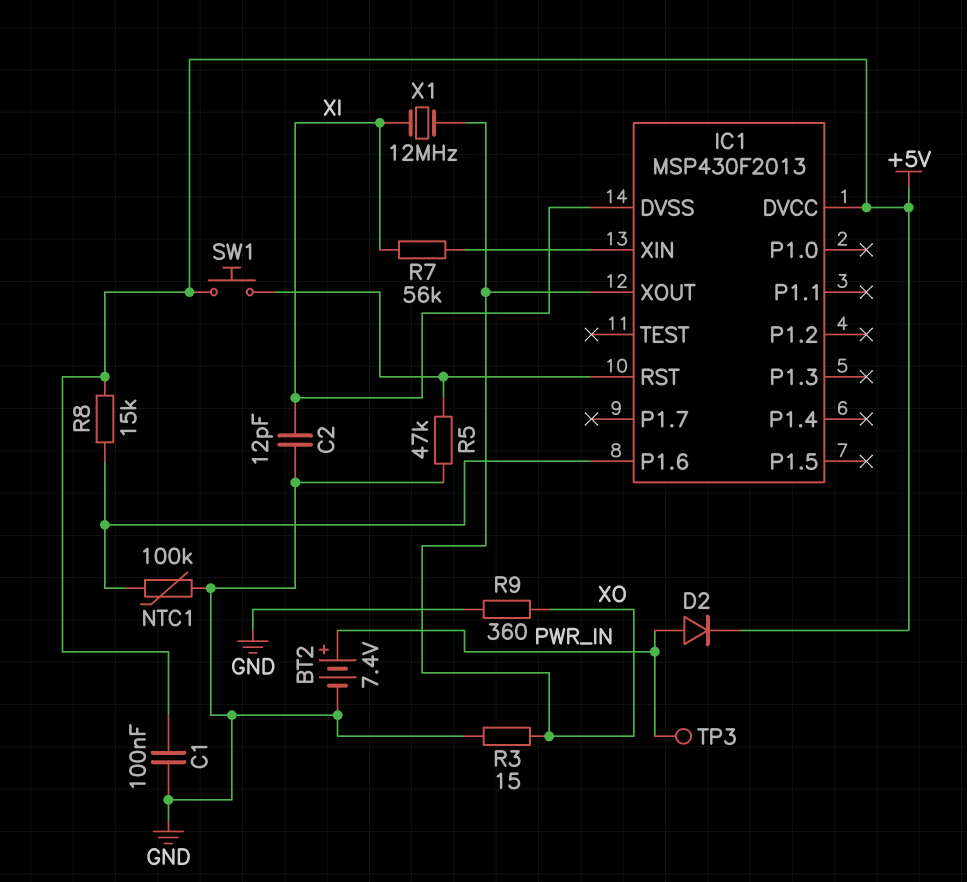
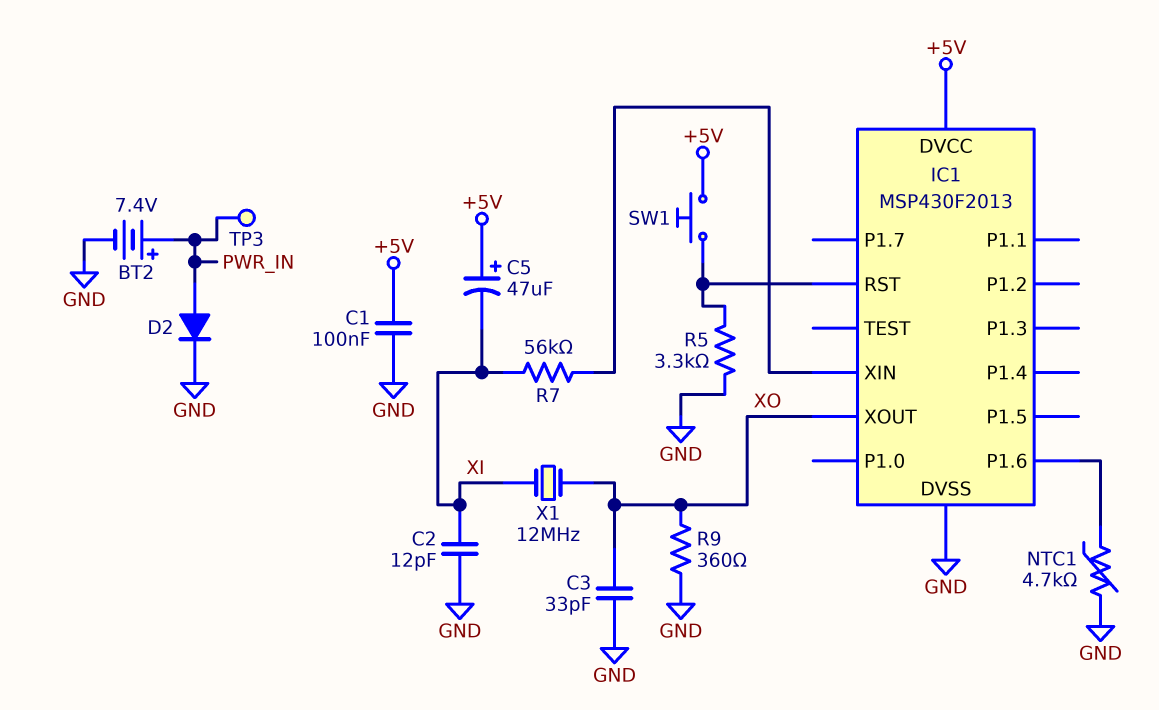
C3: none -> 33pF (GND, XO)
C5: none -> 47uF (plus +5V, minus XI)
D2: diode (A PWR_IN, K +5V) -> diode (A PWR_IN, K GND)
IC1 pin DVSS: XI -> GND
NTC1: 100k (GND, IC1/P1.6) -> 4.7k (GND, IC1/P1.6)
R3: 15 (GND, XO) -> none
R5: 47k (GND, IC1/RST) -> 3.3k (GND, IC1/RST)
R8: 15k (+5V, IC1/P1.6) -> none

